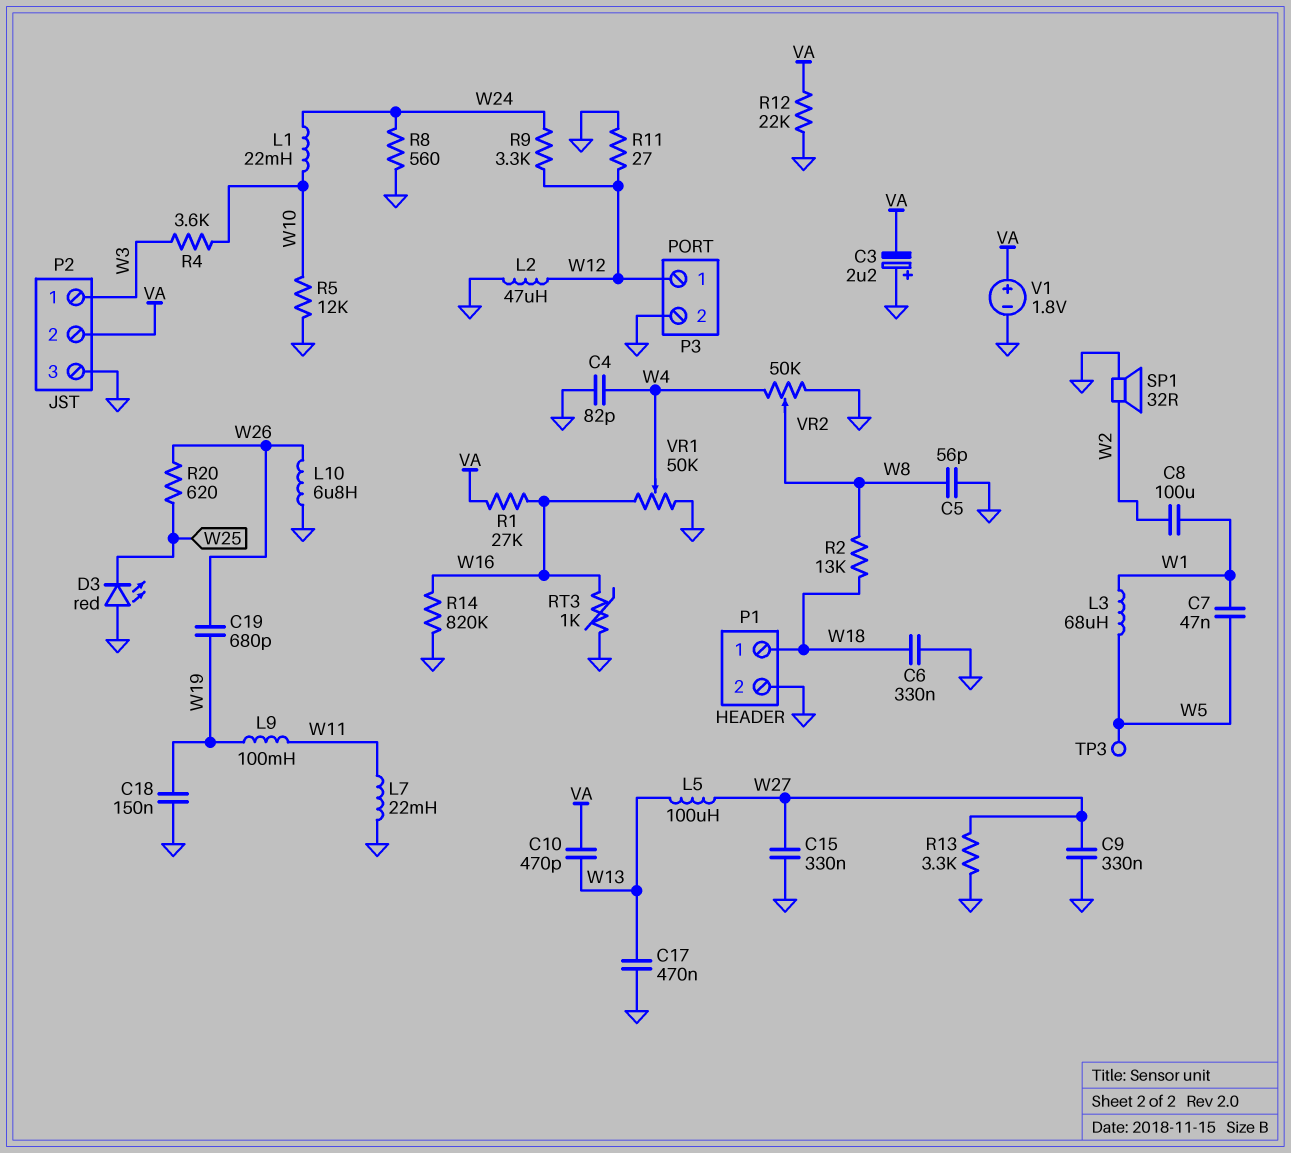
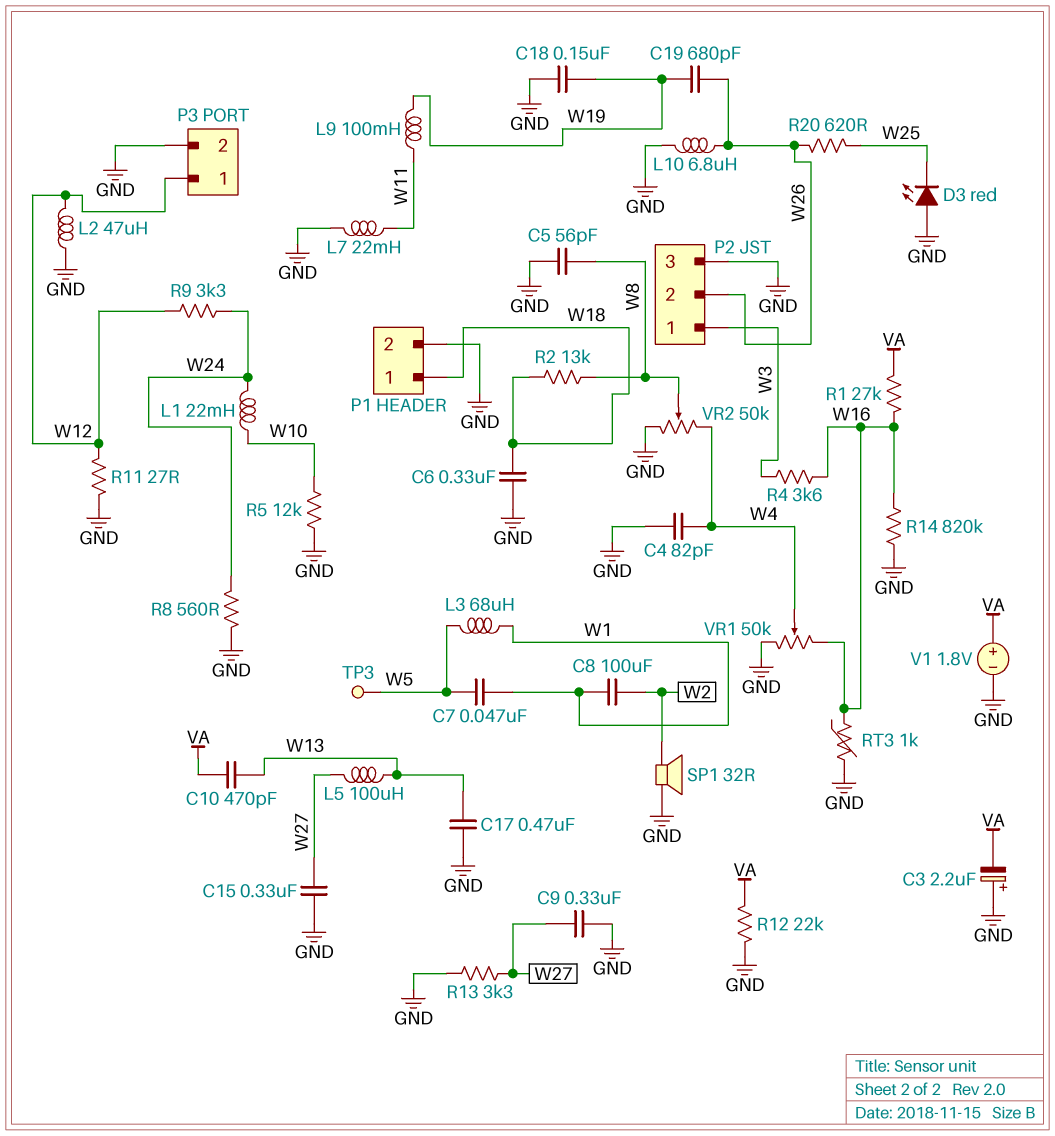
P2 pin 2: VA -> W26
R4: 3.6k (W3, W10) -> 3.6k (W3, W16)

